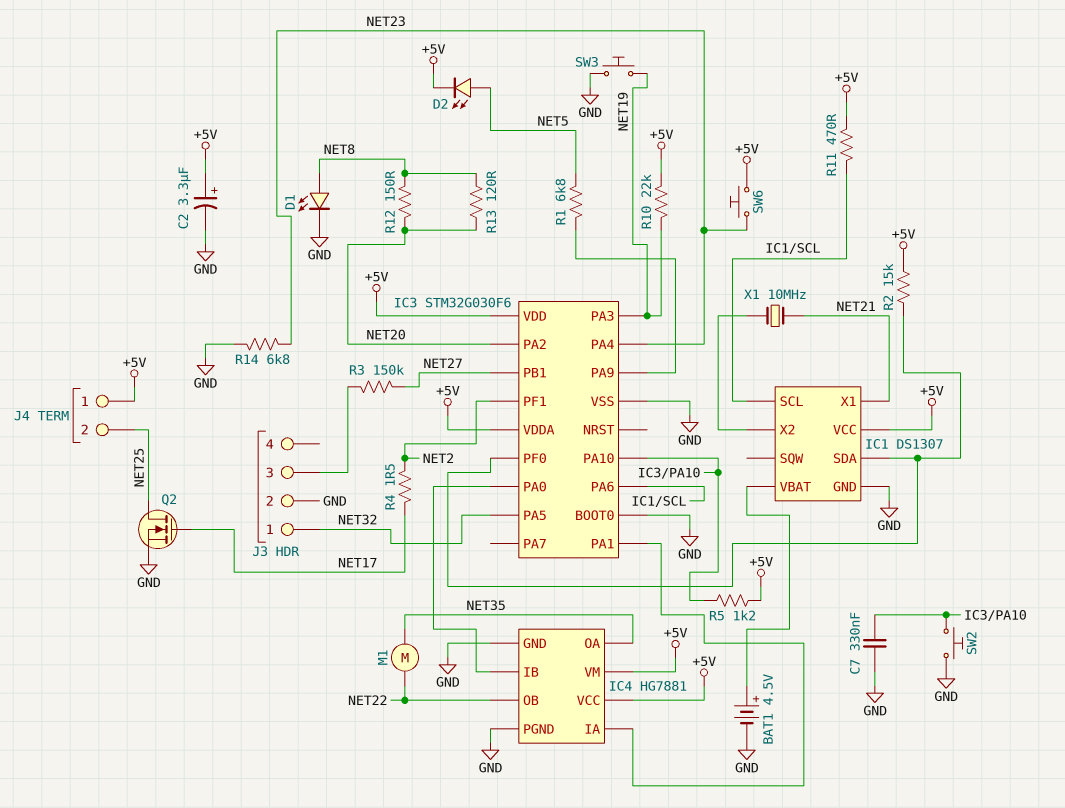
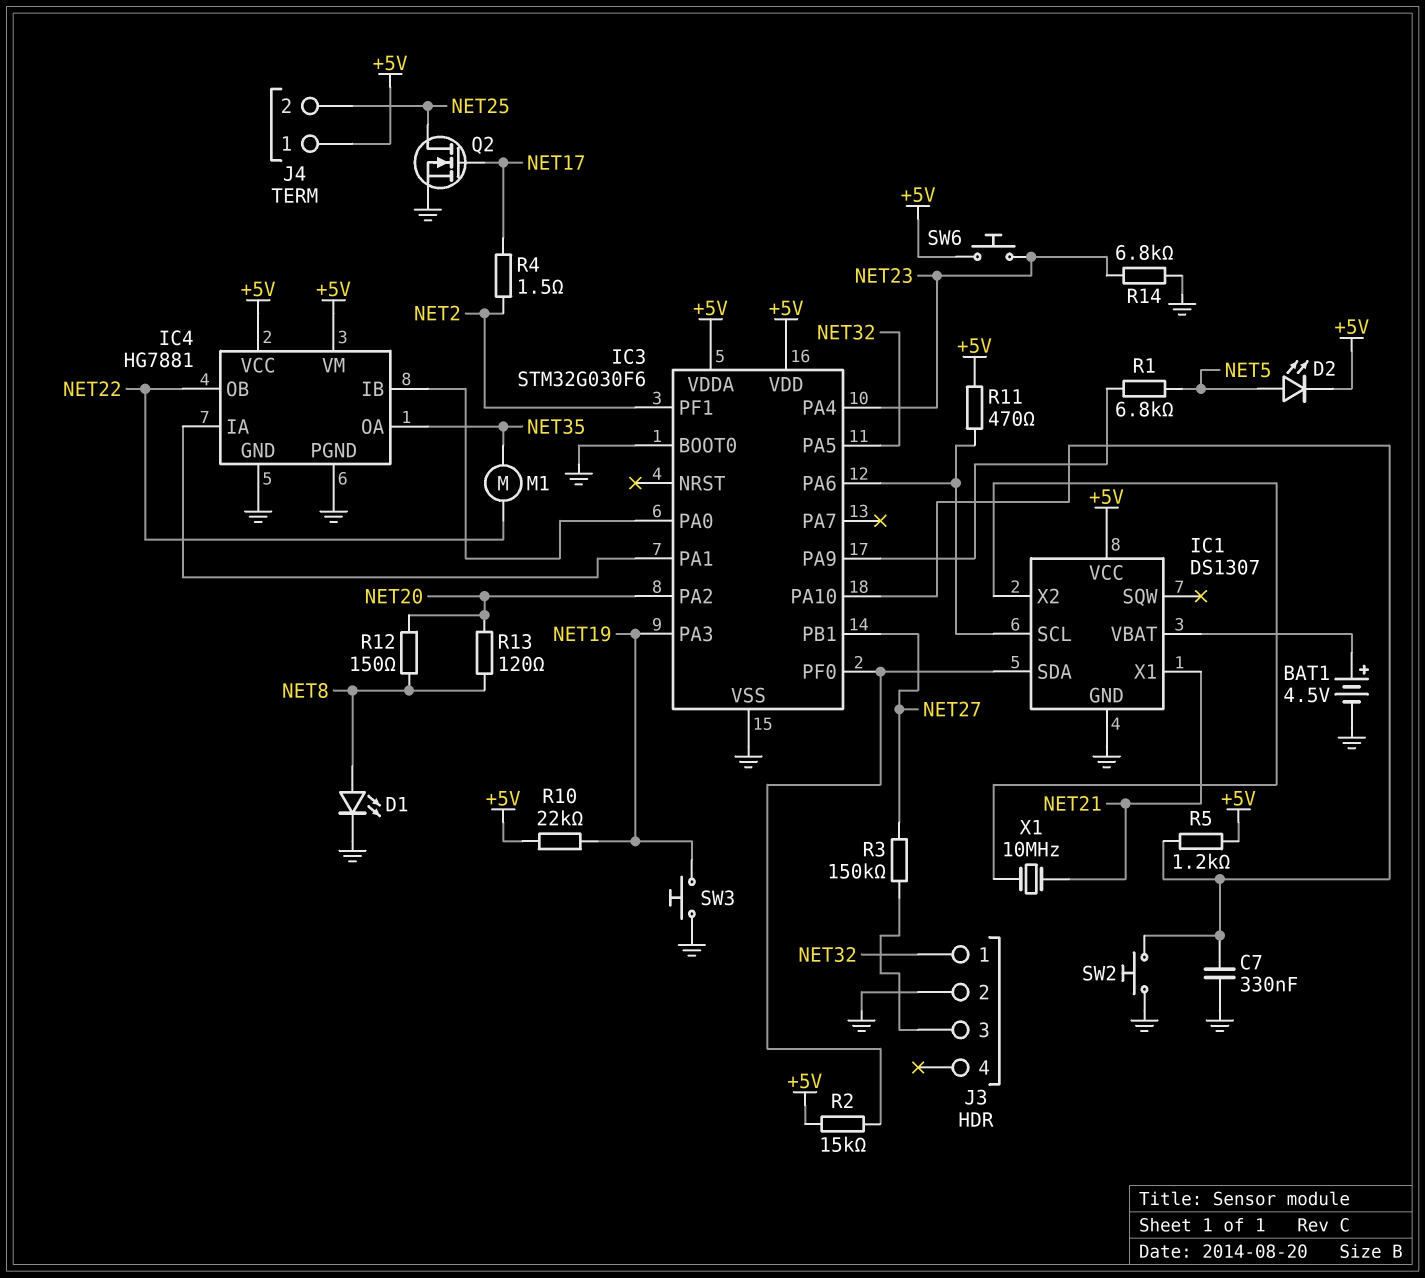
C2: 3.3uF (plus +5V, minus GND) -> none

